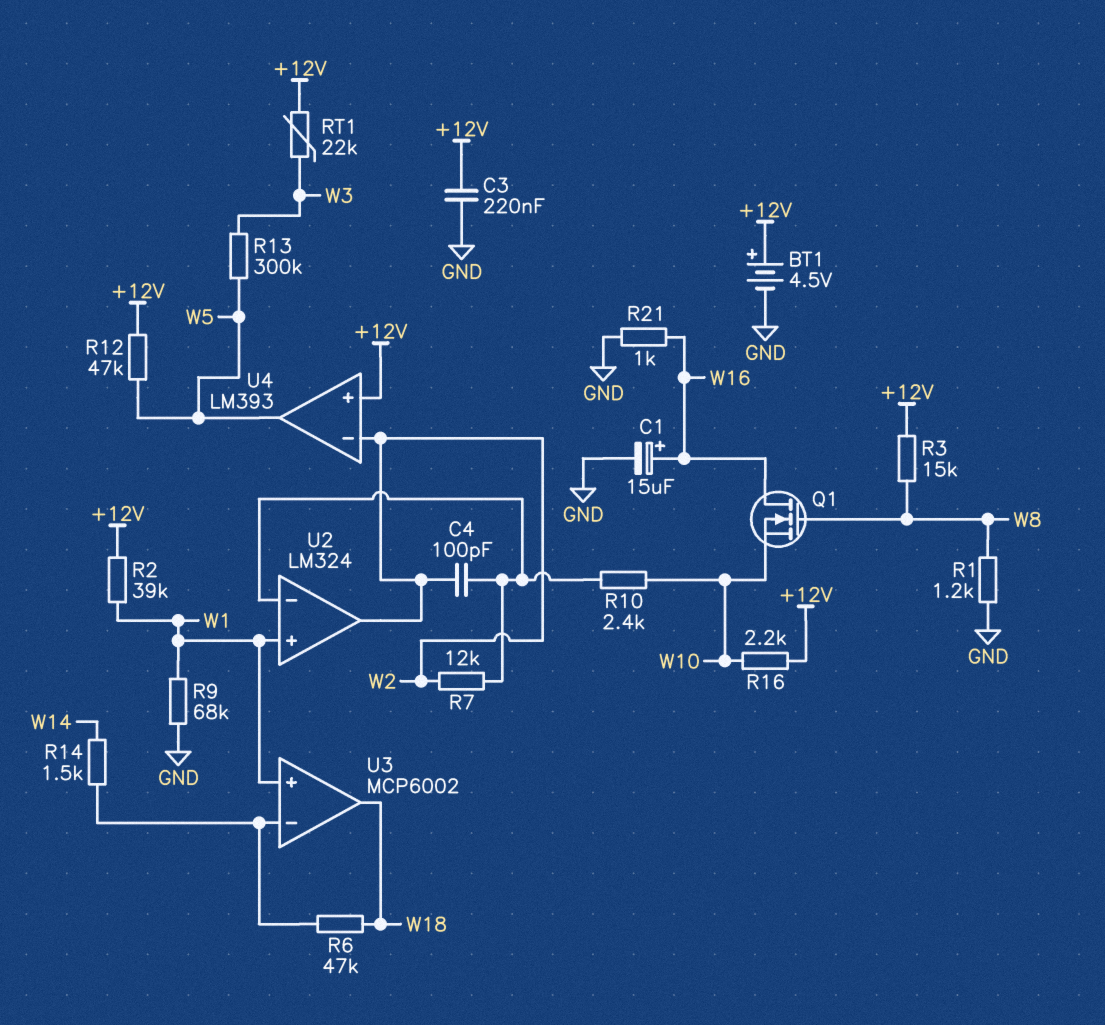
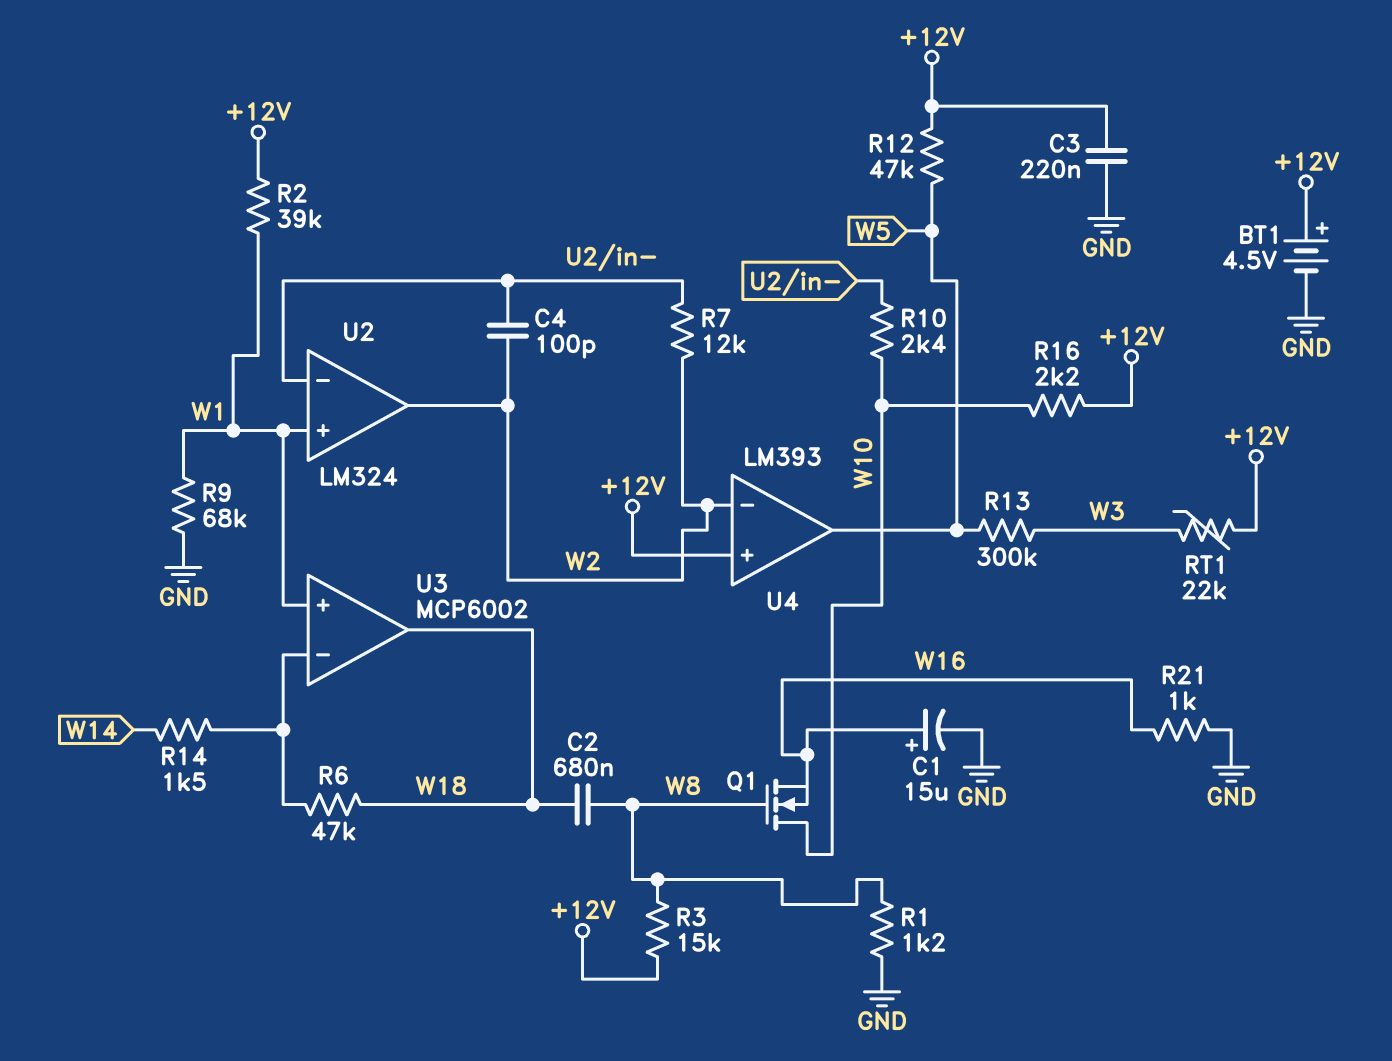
C2: none -> 680nF (W8, W18)
Q1: NMOS (G W8, D W16, S W10) -> NMOS (G W8, D W10, S W16)

